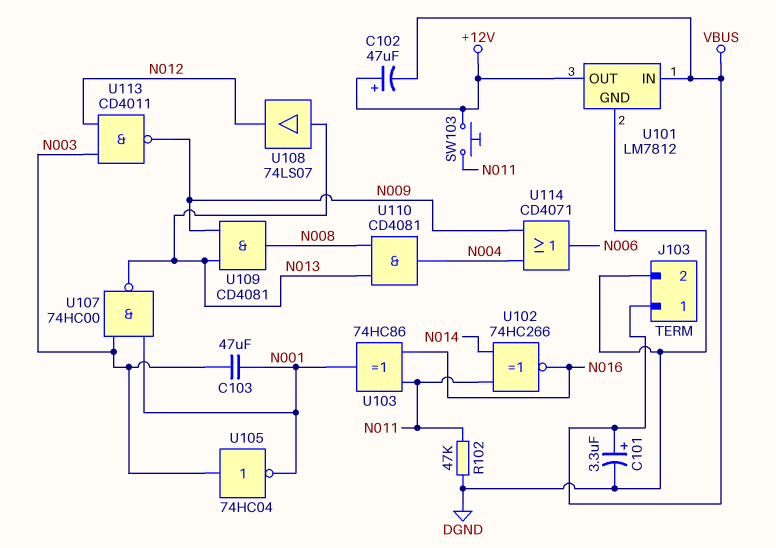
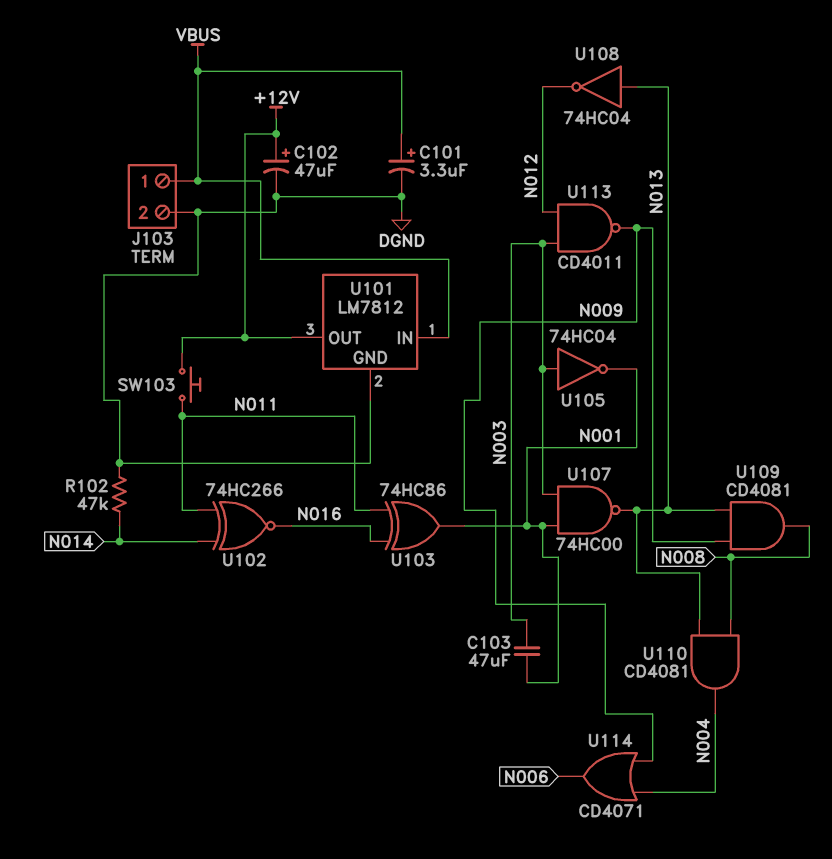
C102: 47uF (plus +12V, minus VBUS) -> 47uF (plus +12V, minus DGND)
R102: 47k (DGND, N011) -> 47k (DGND, N014)
U108: buffer 74LS07 (in N013, out N012) -> NOT 74HC04 (in N013, out N012)

